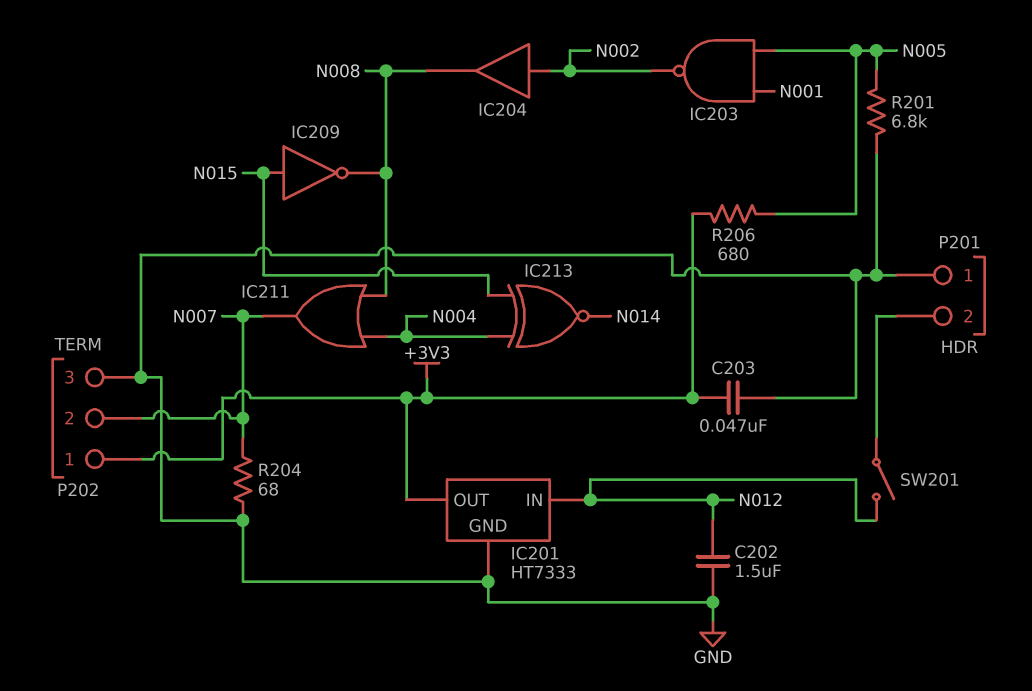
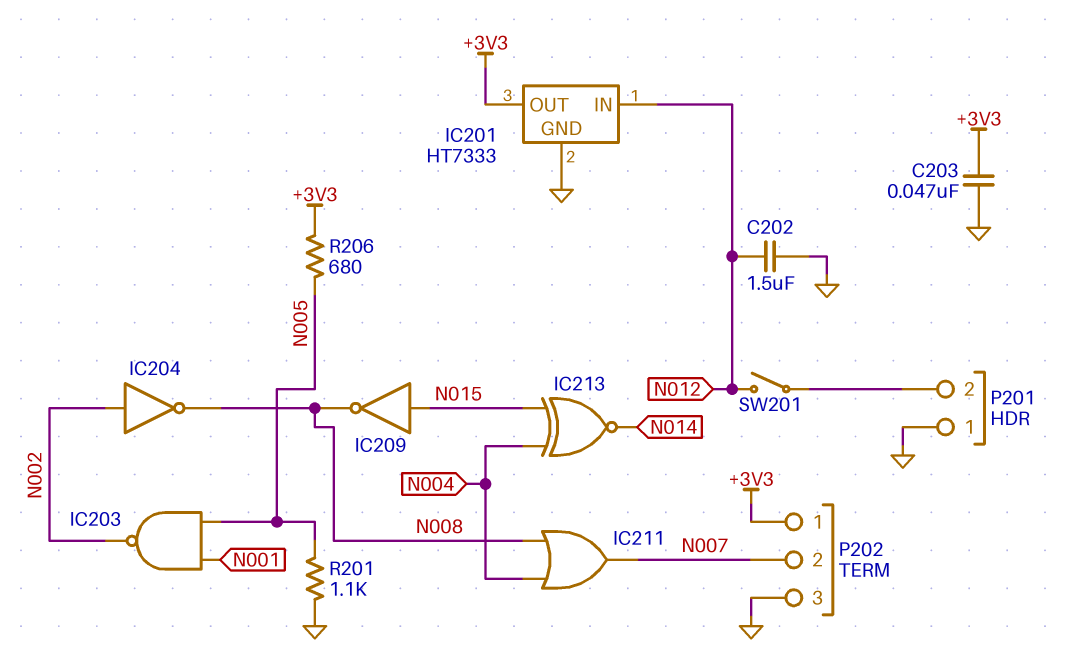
IC204: buffer (in N002, out N008) -> NOT (in N002, out N008)
R201: 6.8k (GND, N005) -> 1.1k (GND, N005)
R204: 68 (GND, N007) -> none

